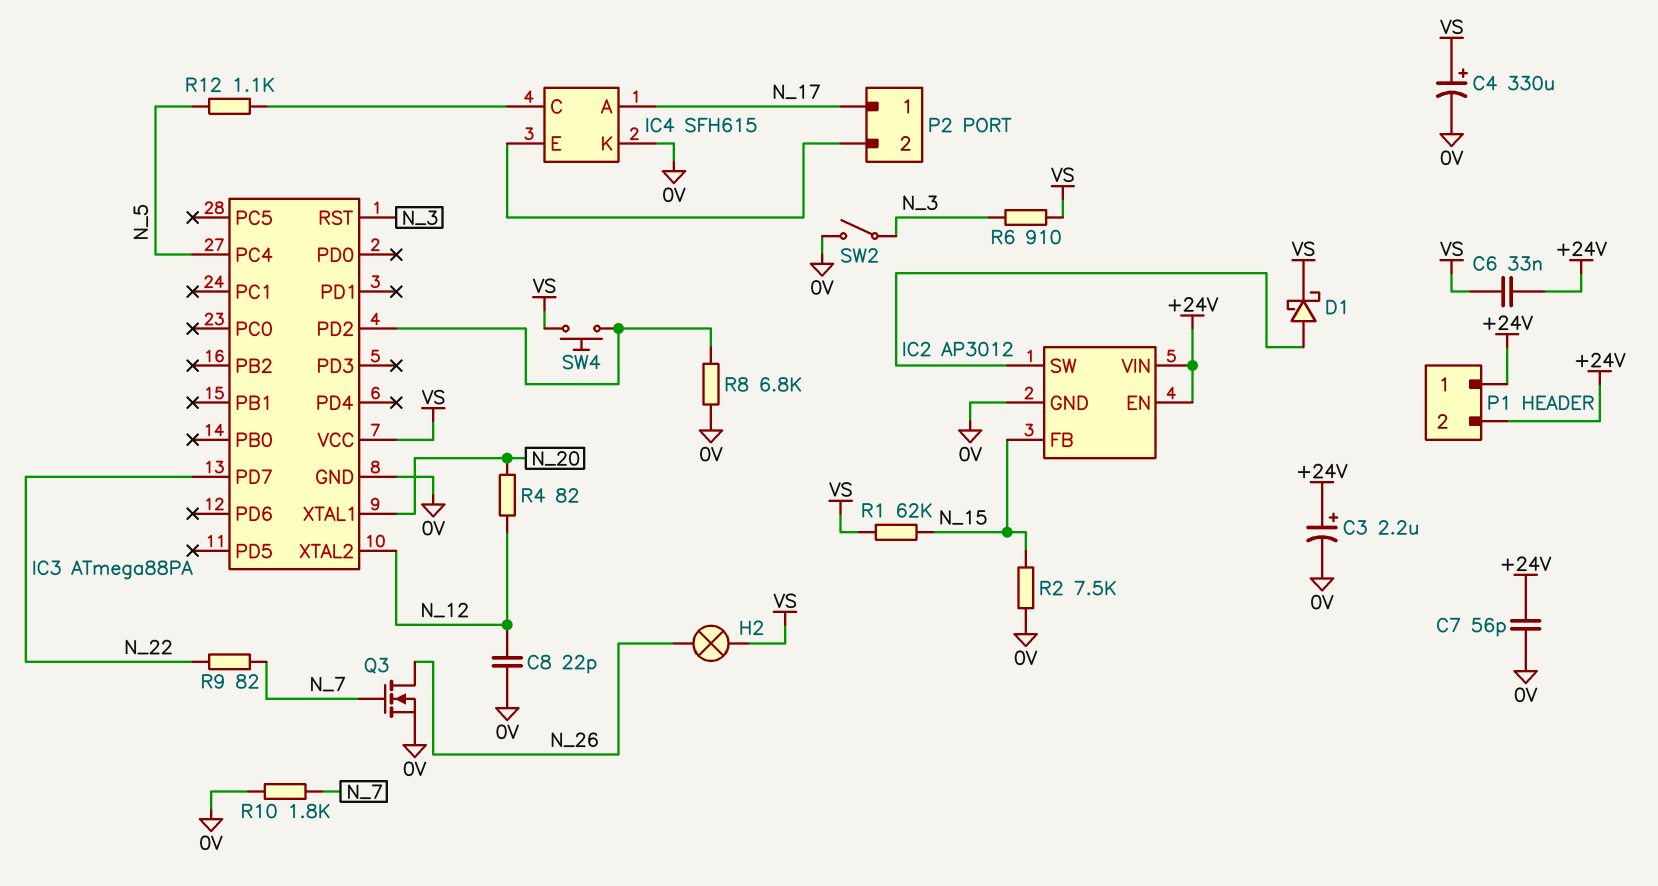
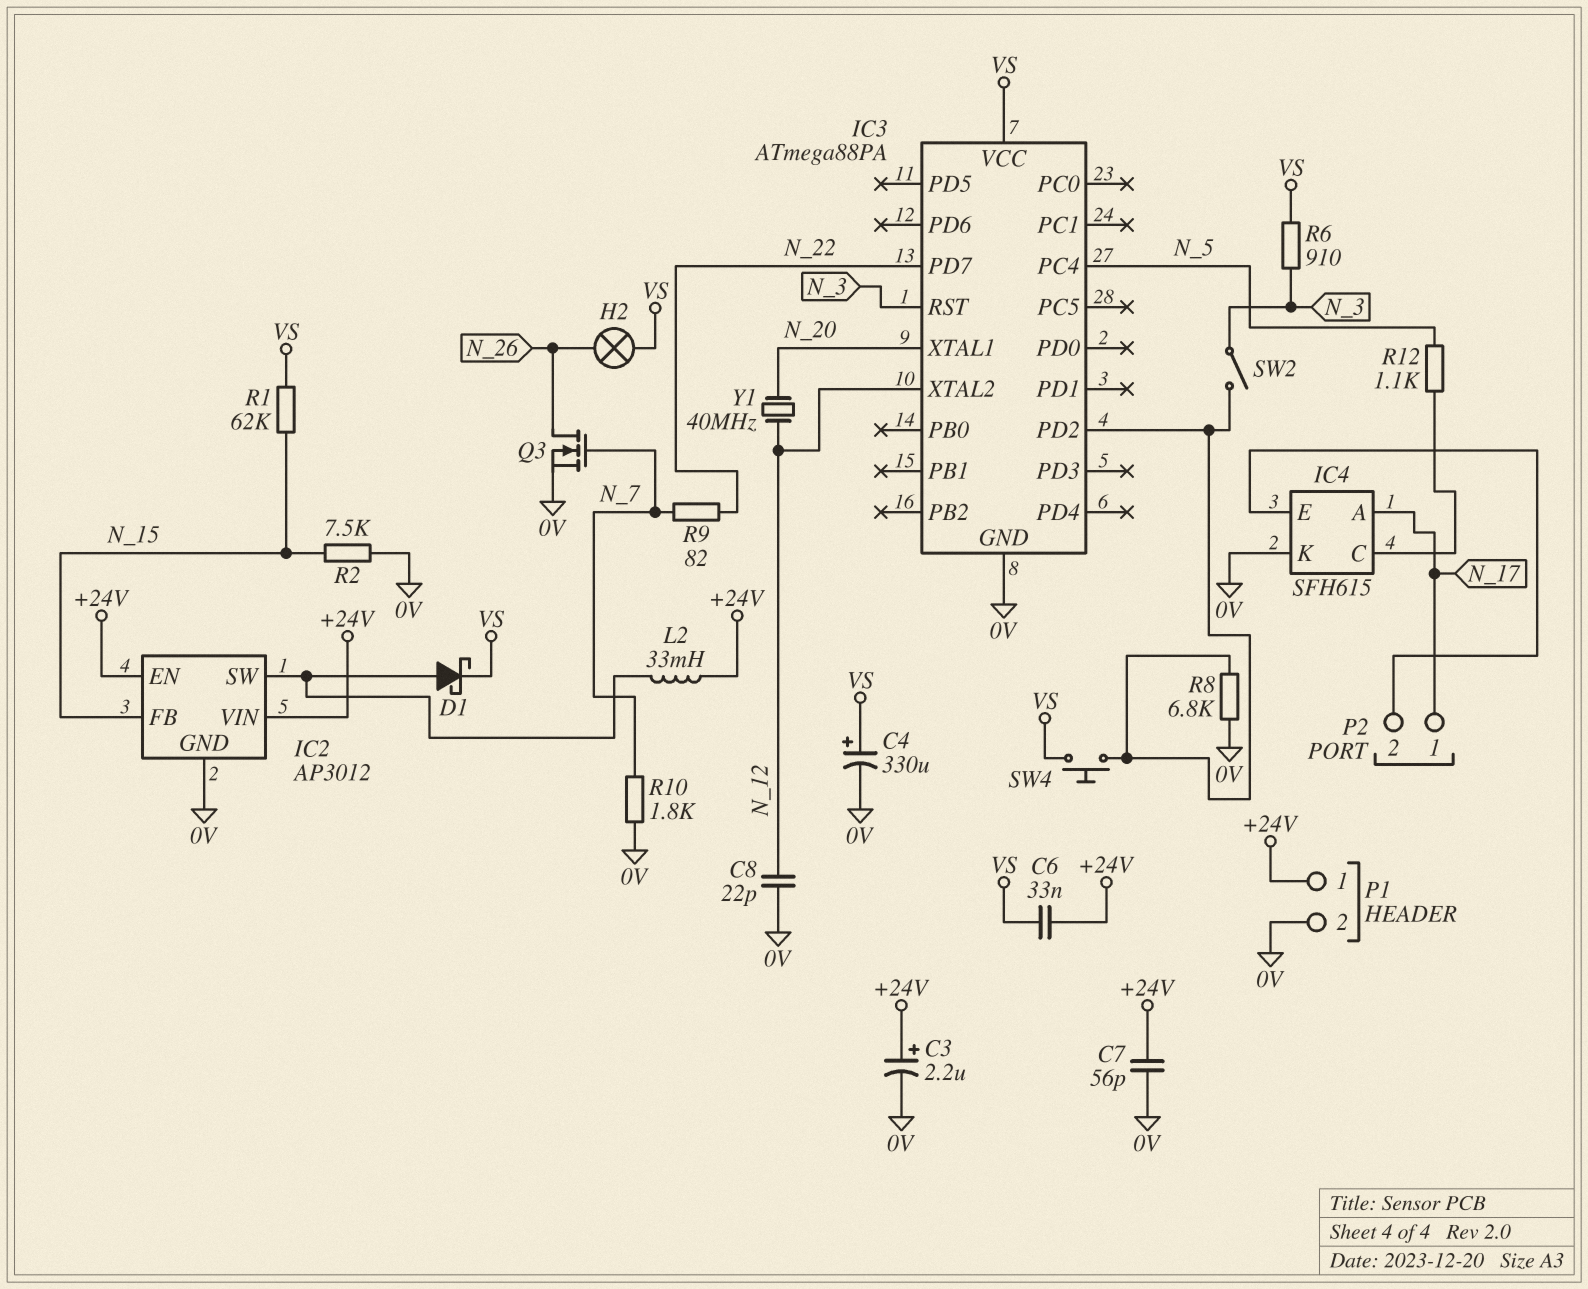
L2: none -> 33mH (+24V, IC2/SW)
P1 pin 2: +24V -> 0V
R4: 82 (N_12, N_20) -> none
SW2: switch (0V, N_3) -> switch (IC3/PD2, N_3)
Y1: none -> 40MHz (N_12, N_20)

